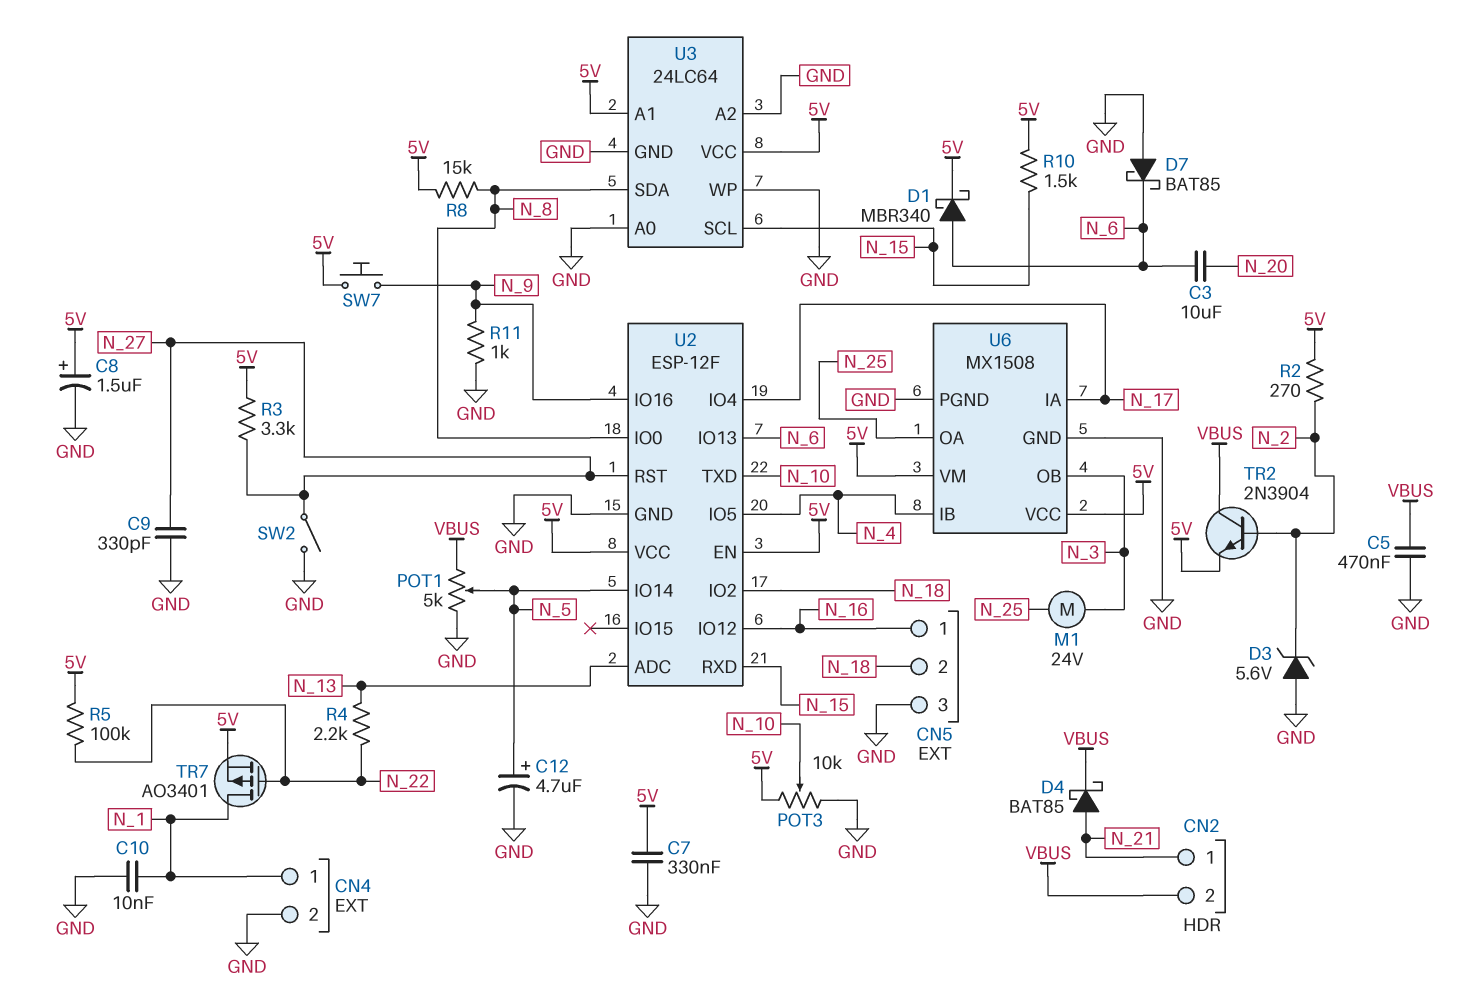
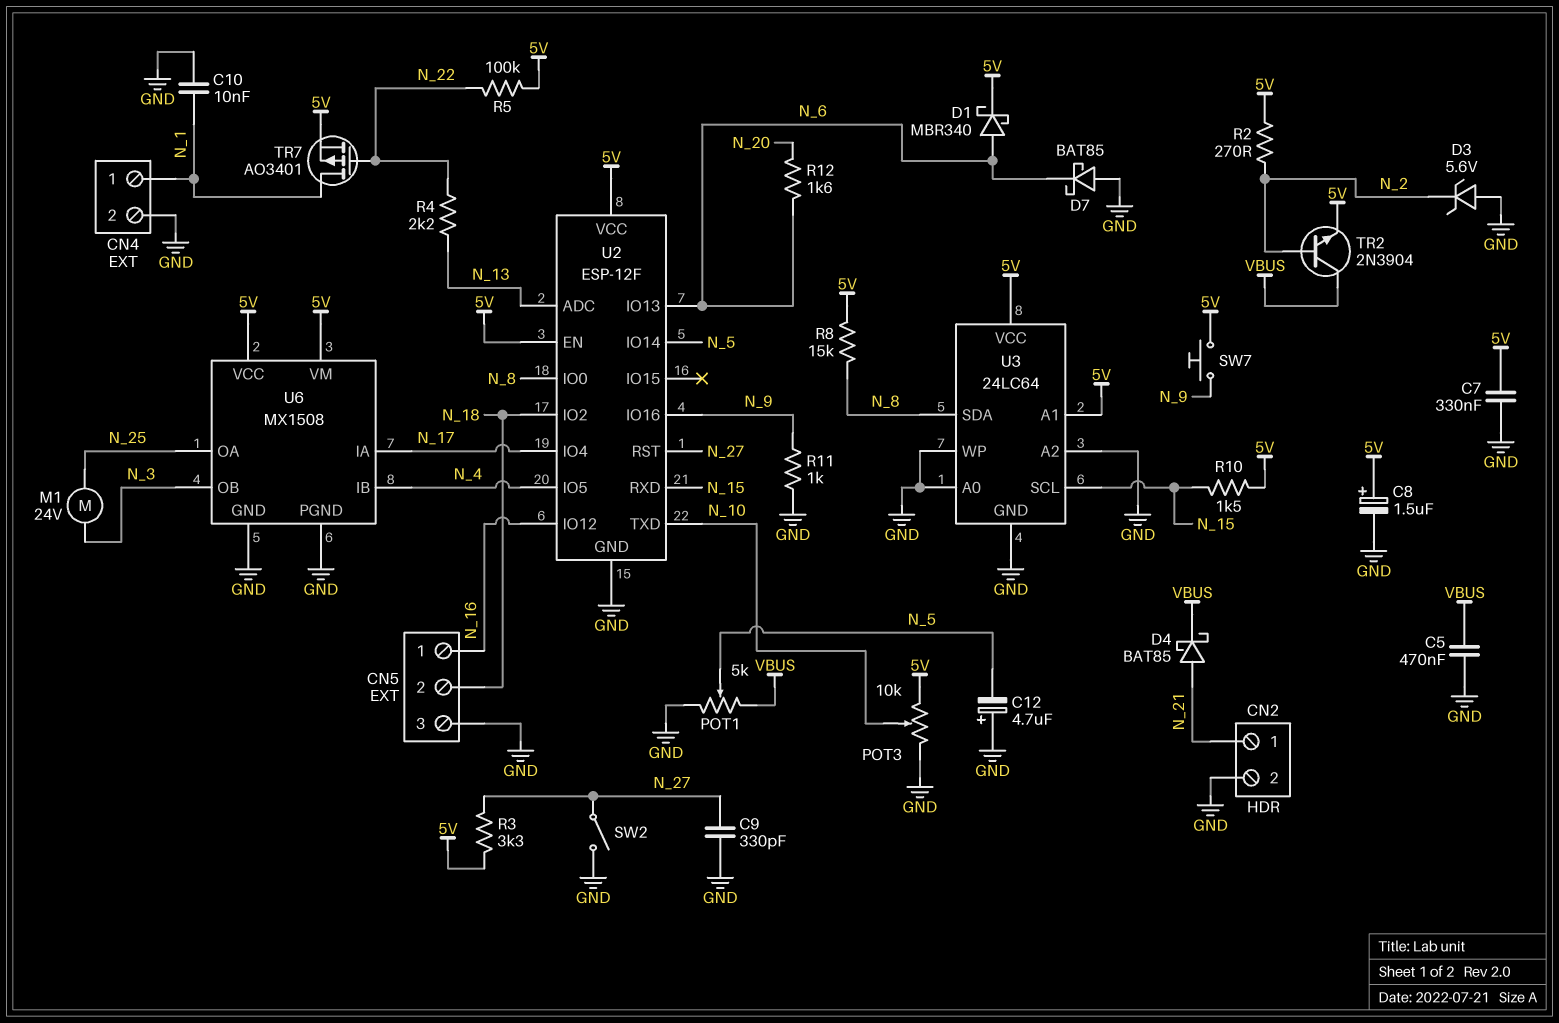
C3: 10uF (N_6, N_20) -> none
C12: 4.7uF (plus N_5, minus GND) -> 4.7uF (plus GND, minus N_5)
CN2 pin 2: VBUS -> GND
R12: none -> 1.6k (N_6, N_20)

